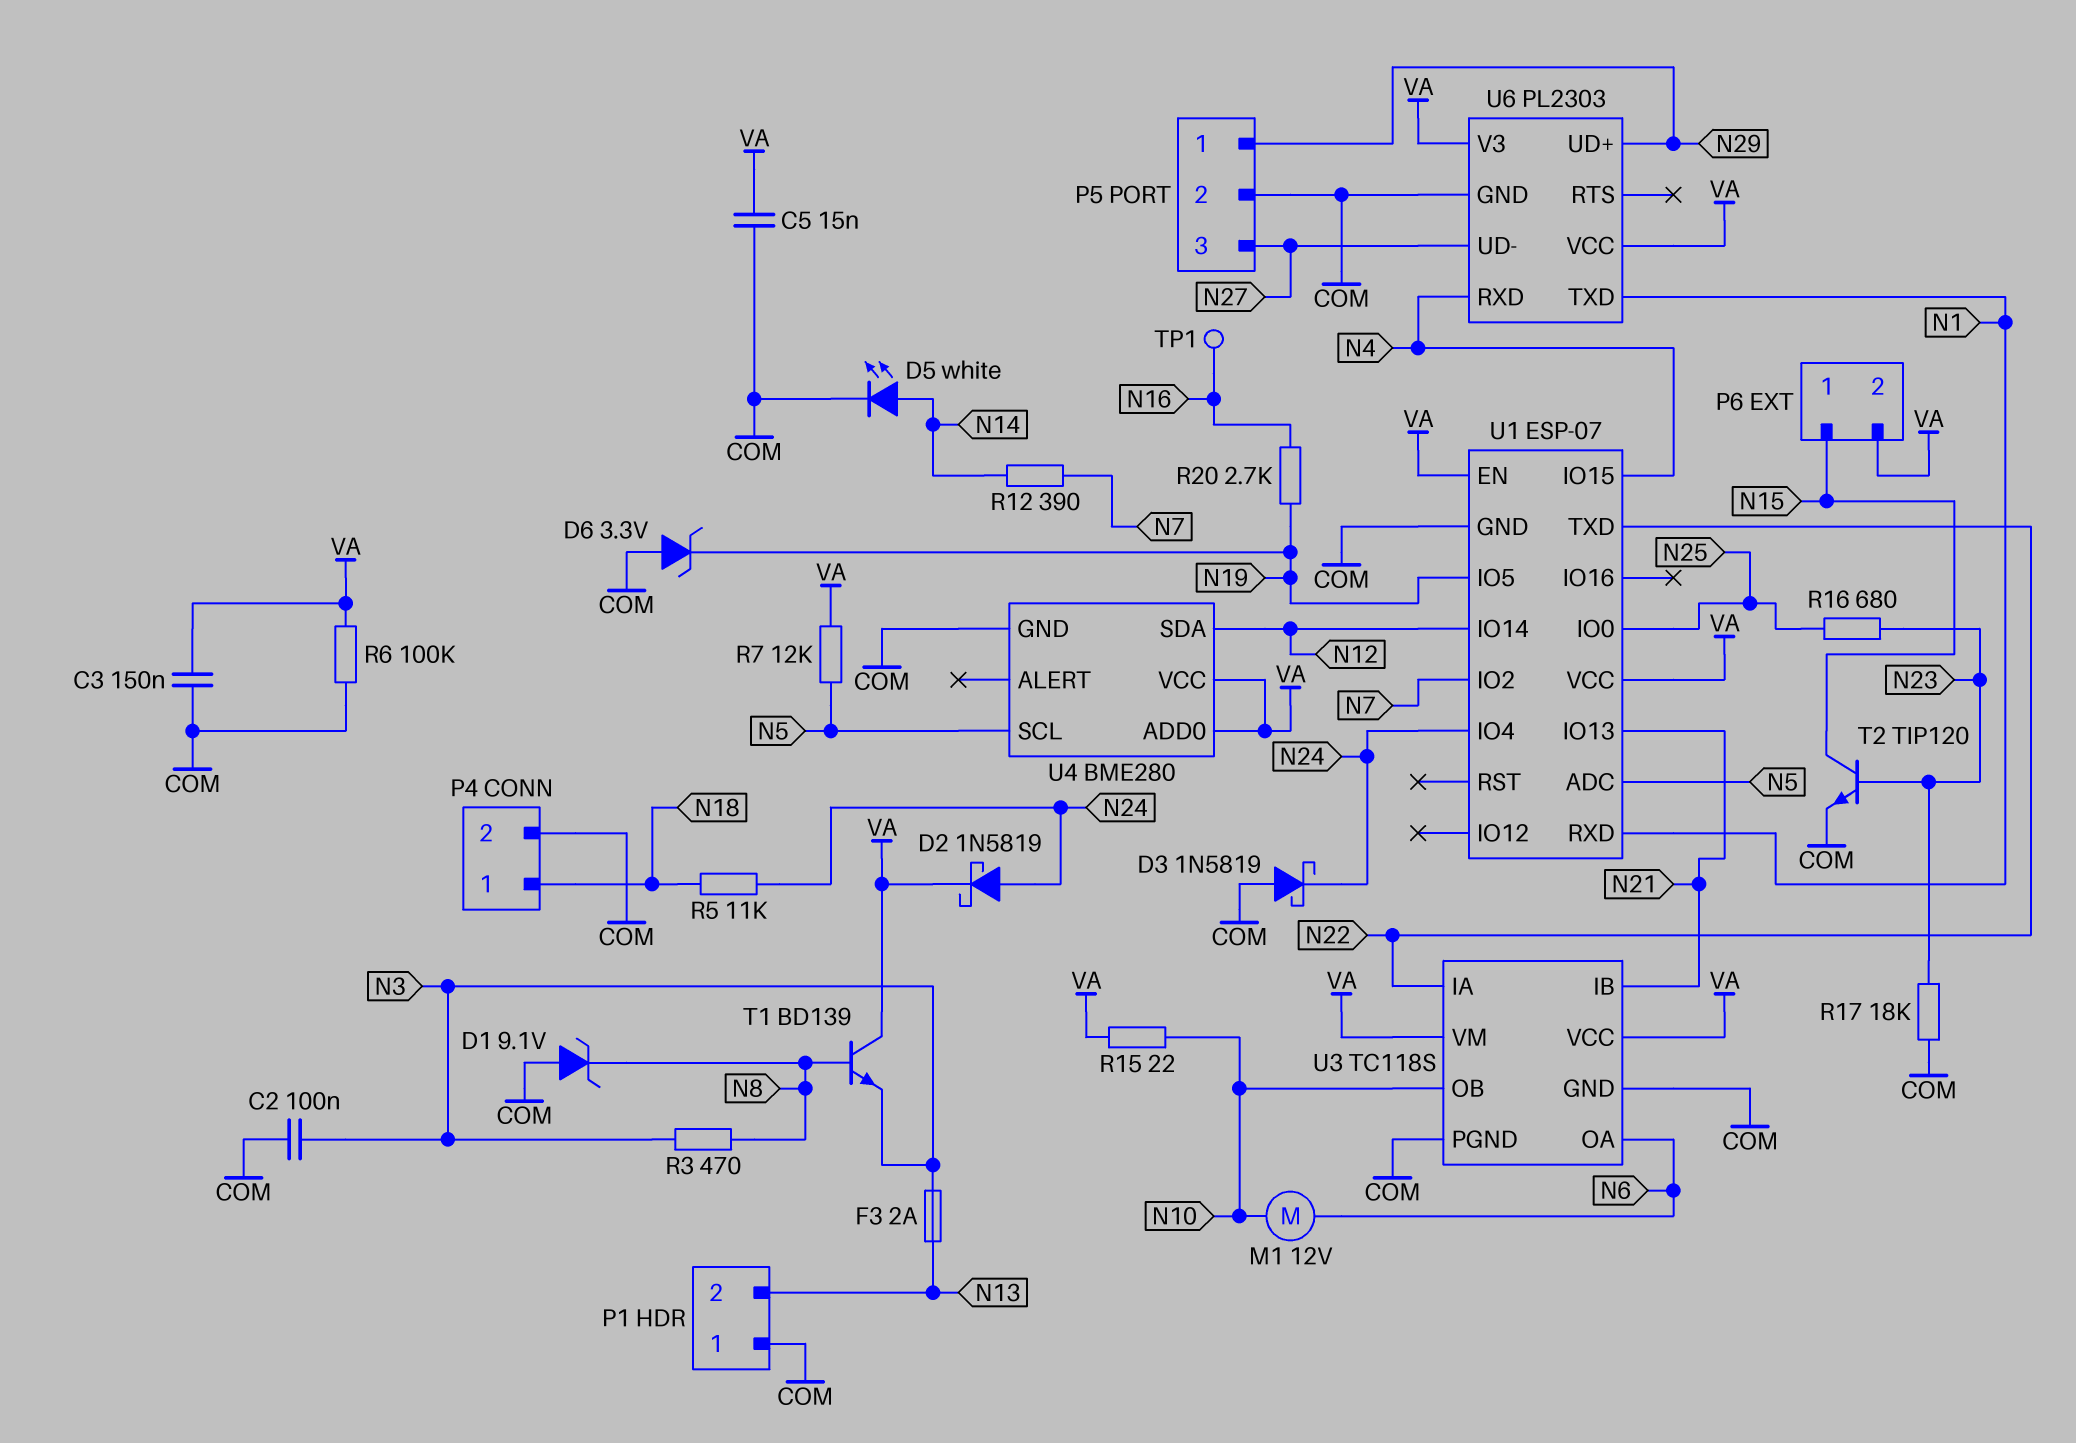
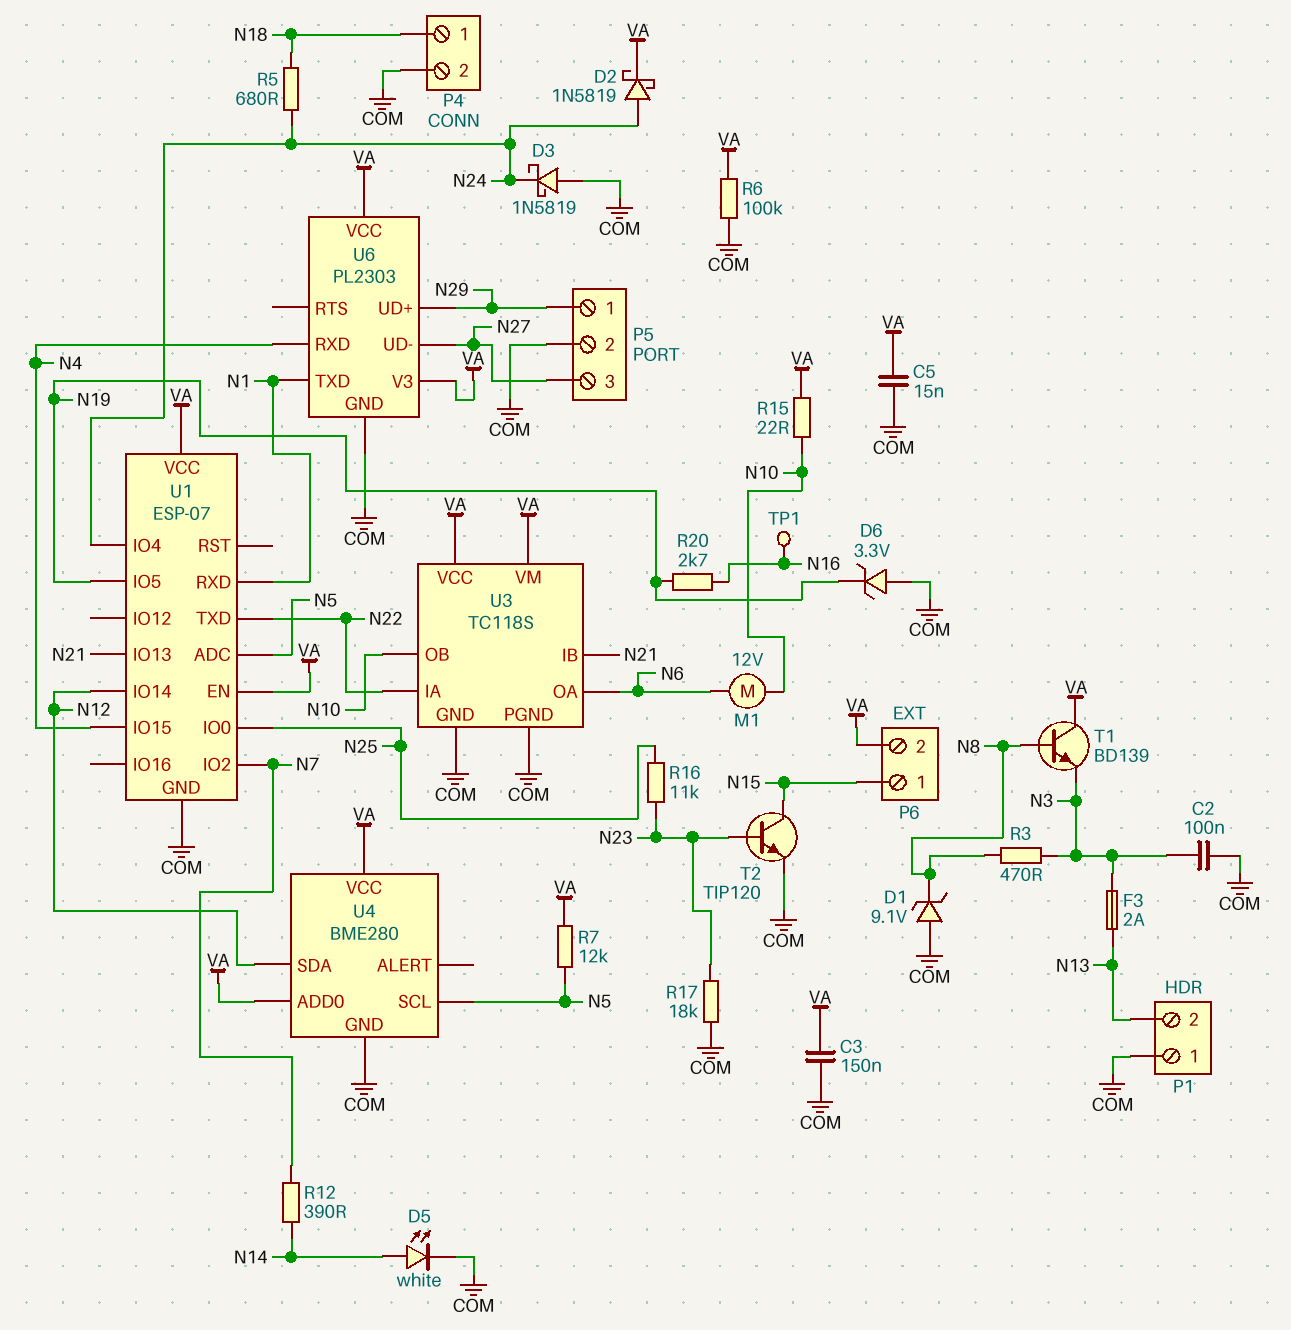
R5: 11k (N18, N24) -> 680 (N18, N24)
R16: 680 (N23, N25) -> 11k (N23, N25)

